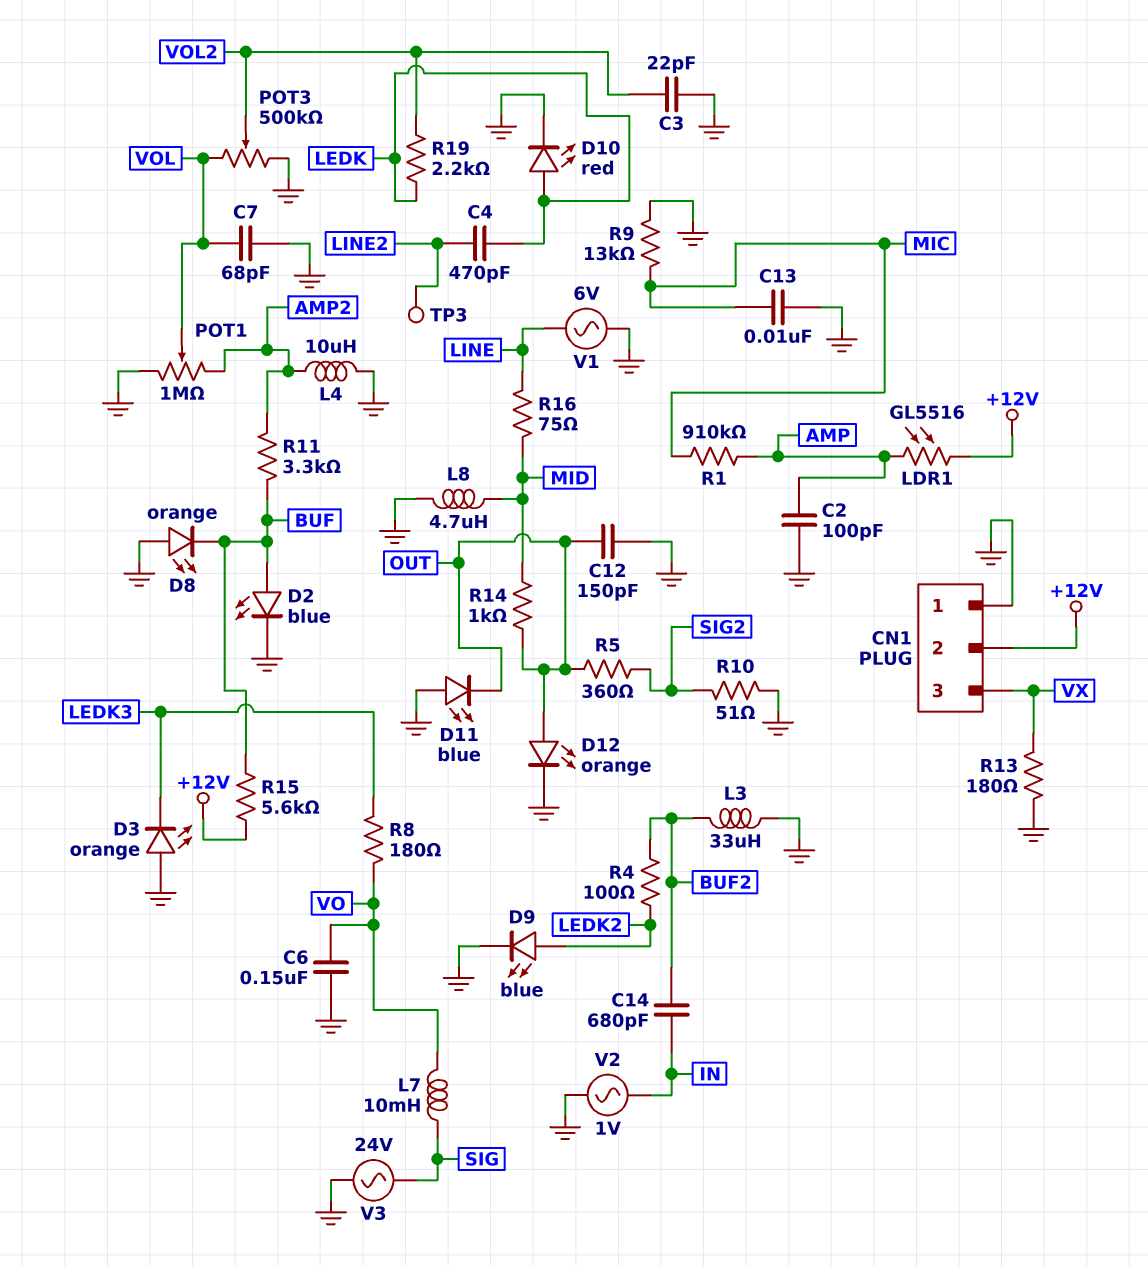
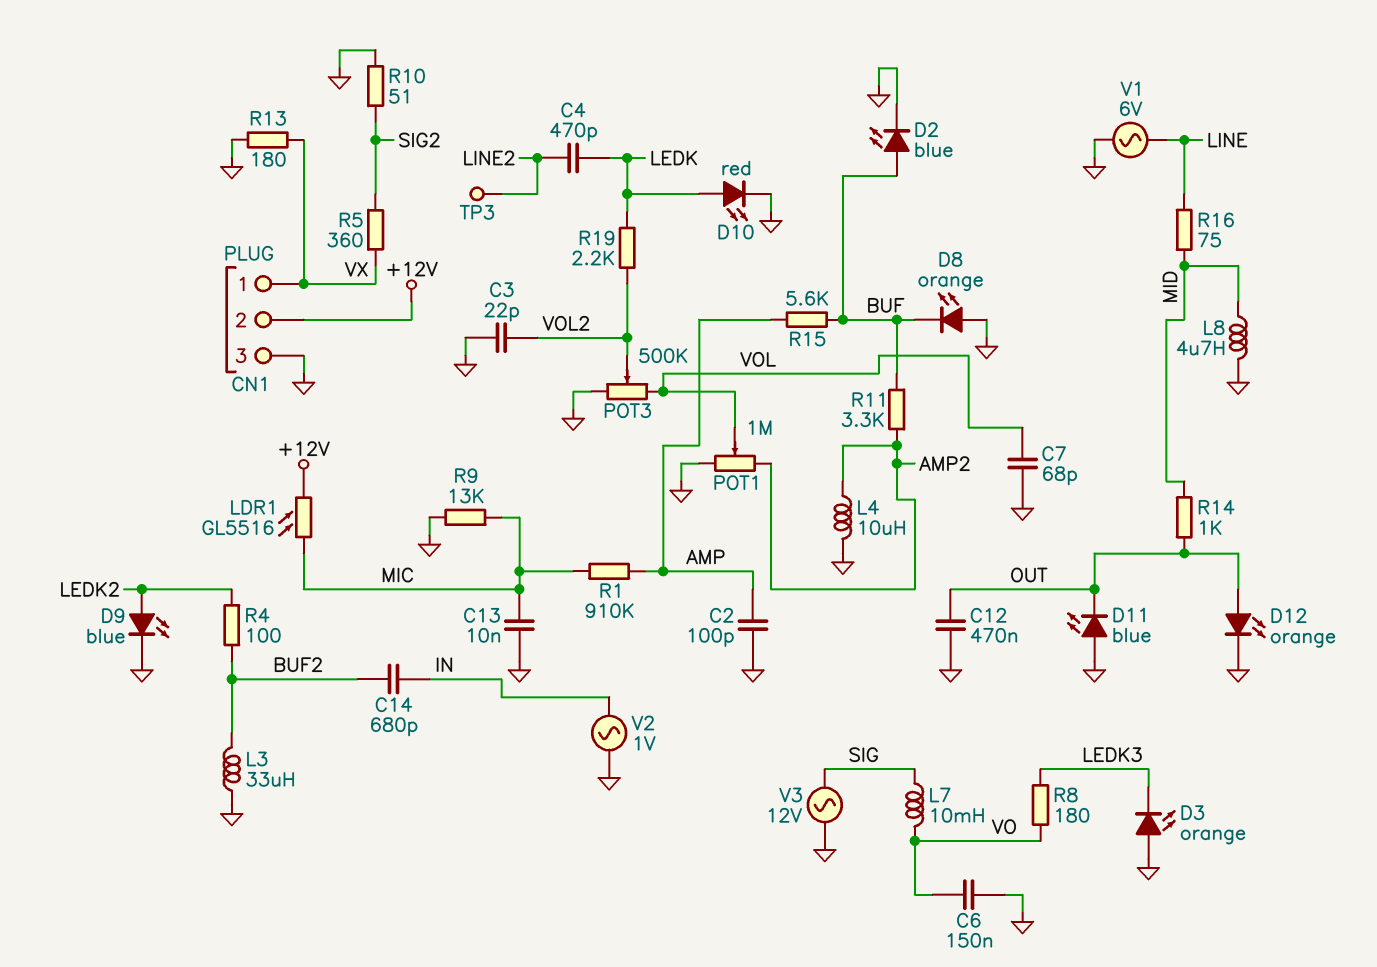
C12: 150pF (GND, OUT) -> 470nF (GND, OUT)
CN1 pin 1: GND -> VX
CN1 pin 3: VX -> GND
LDR1: GL5516 (+12V, AMP) -> GL5516 (+12V, MIC)
R5: 360 (OUT, SIG2) -> 360 (SIG2, VX)
R15: 5.6k (+12V, BUF) -> 5.6k (AMP, BUF)
V3: AC 24V (GND, SIG) -> AC 12V (GND, SIG)

